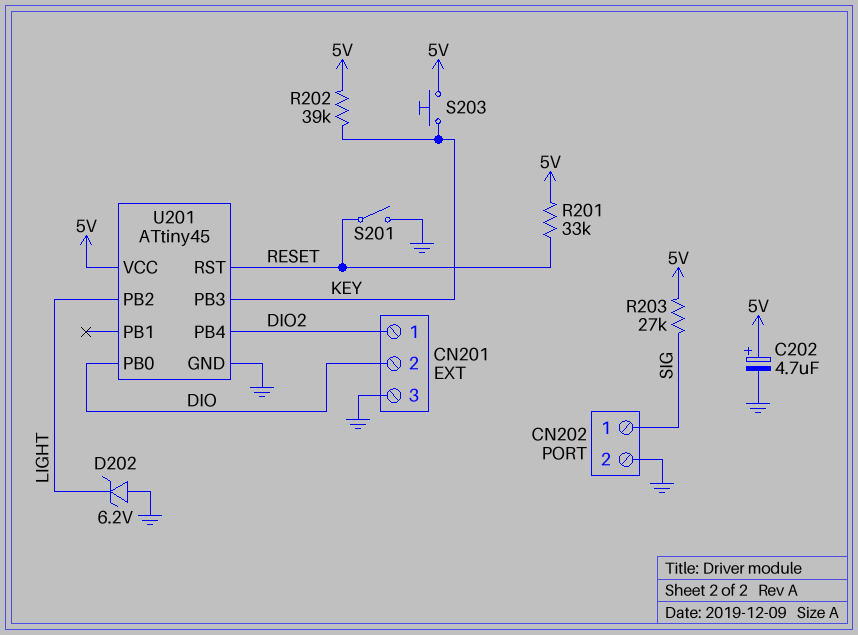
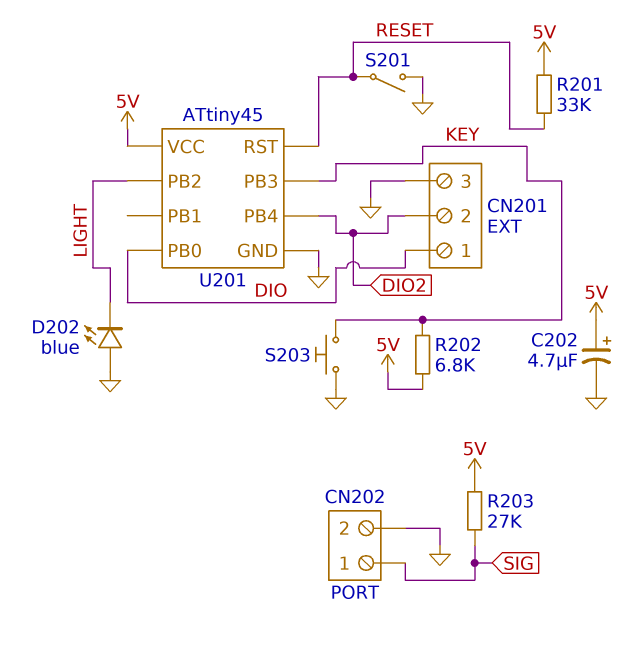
CN201 pin 1: DIO2 -> DIO
CN201 pin 2: DIO -> DIO2
D202: zener 6.2V (A GND, K LIGHT) -> LED blue (A GND, K LIGHT)
R202: 39k (5V, KEY) -> 6.8k (5V, KEY)
S203: button (5V, KEY) -> button (GND, KEY)

